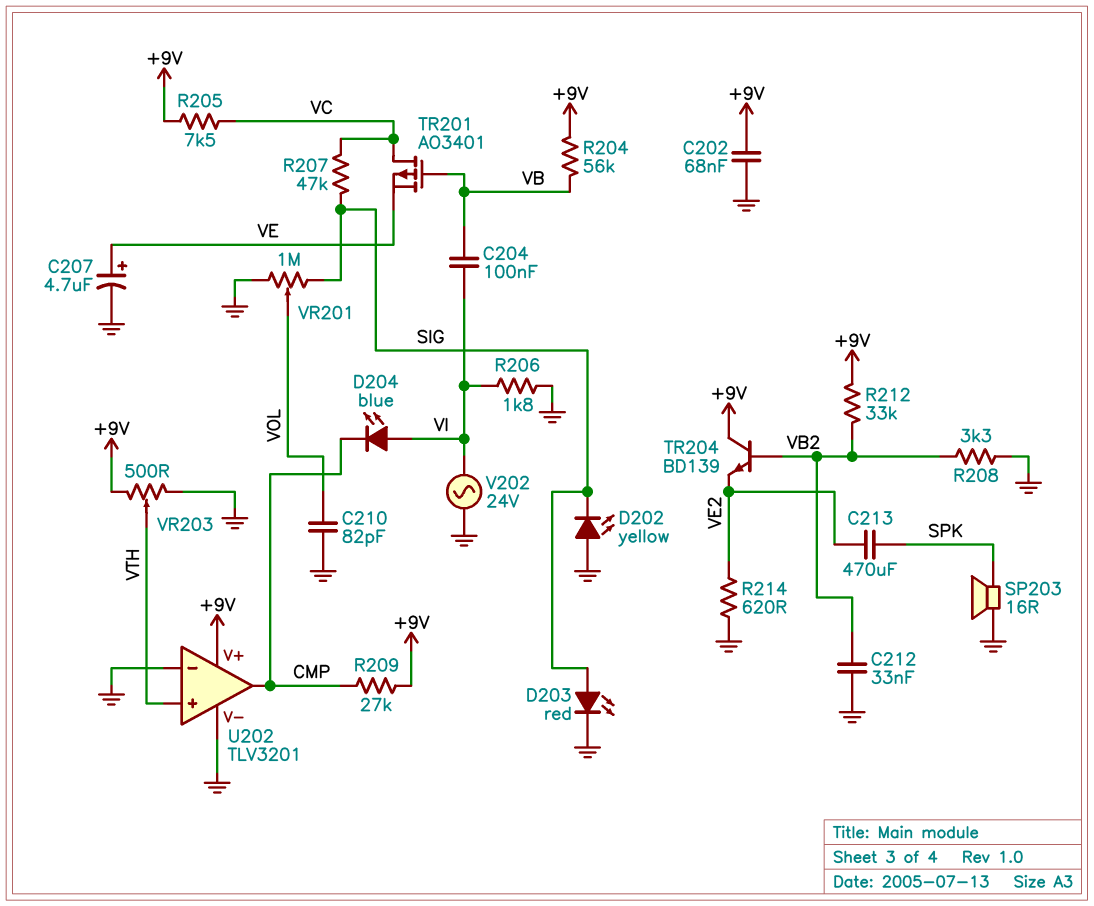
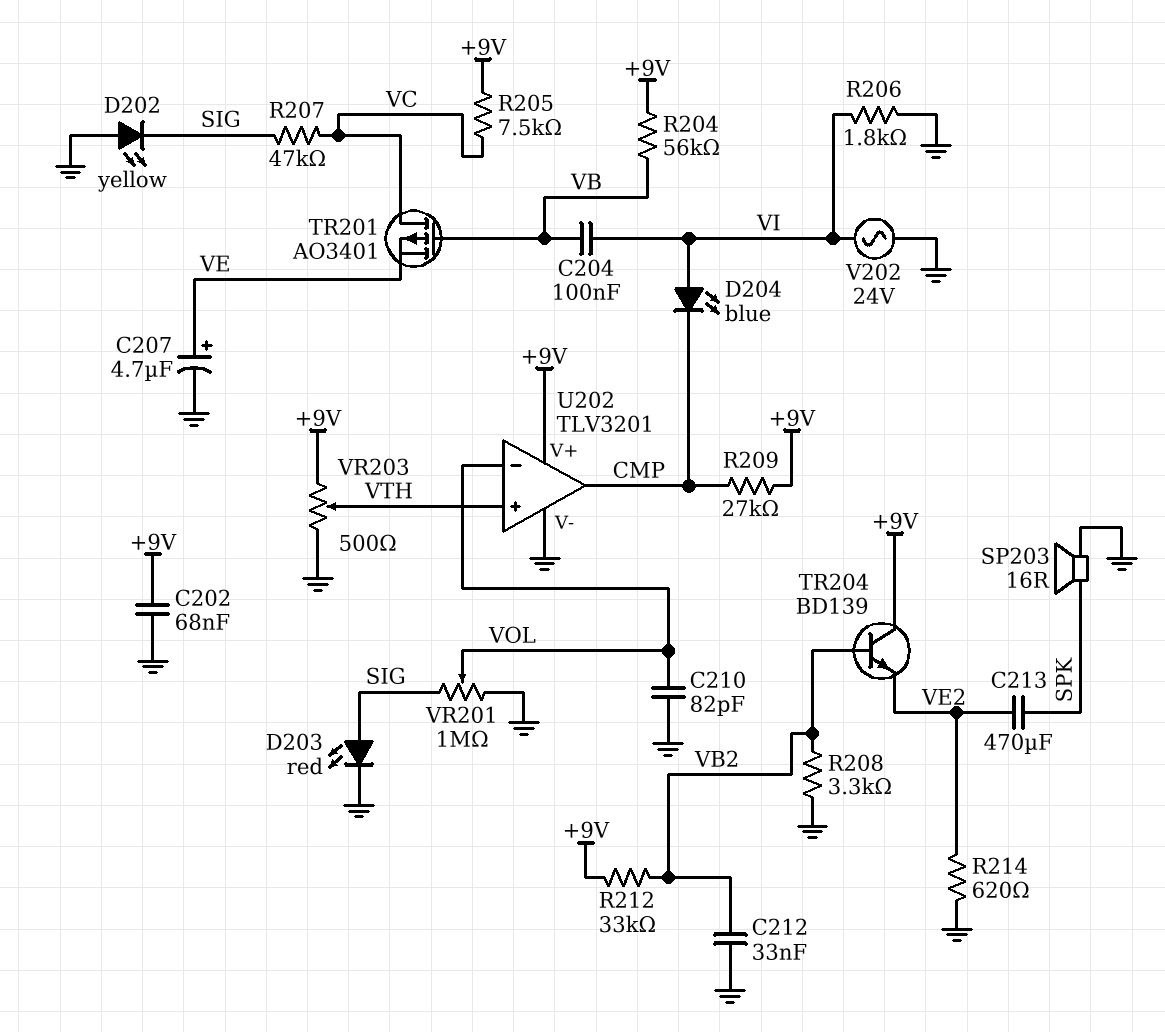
U202 pin in-: GND -> VOL

